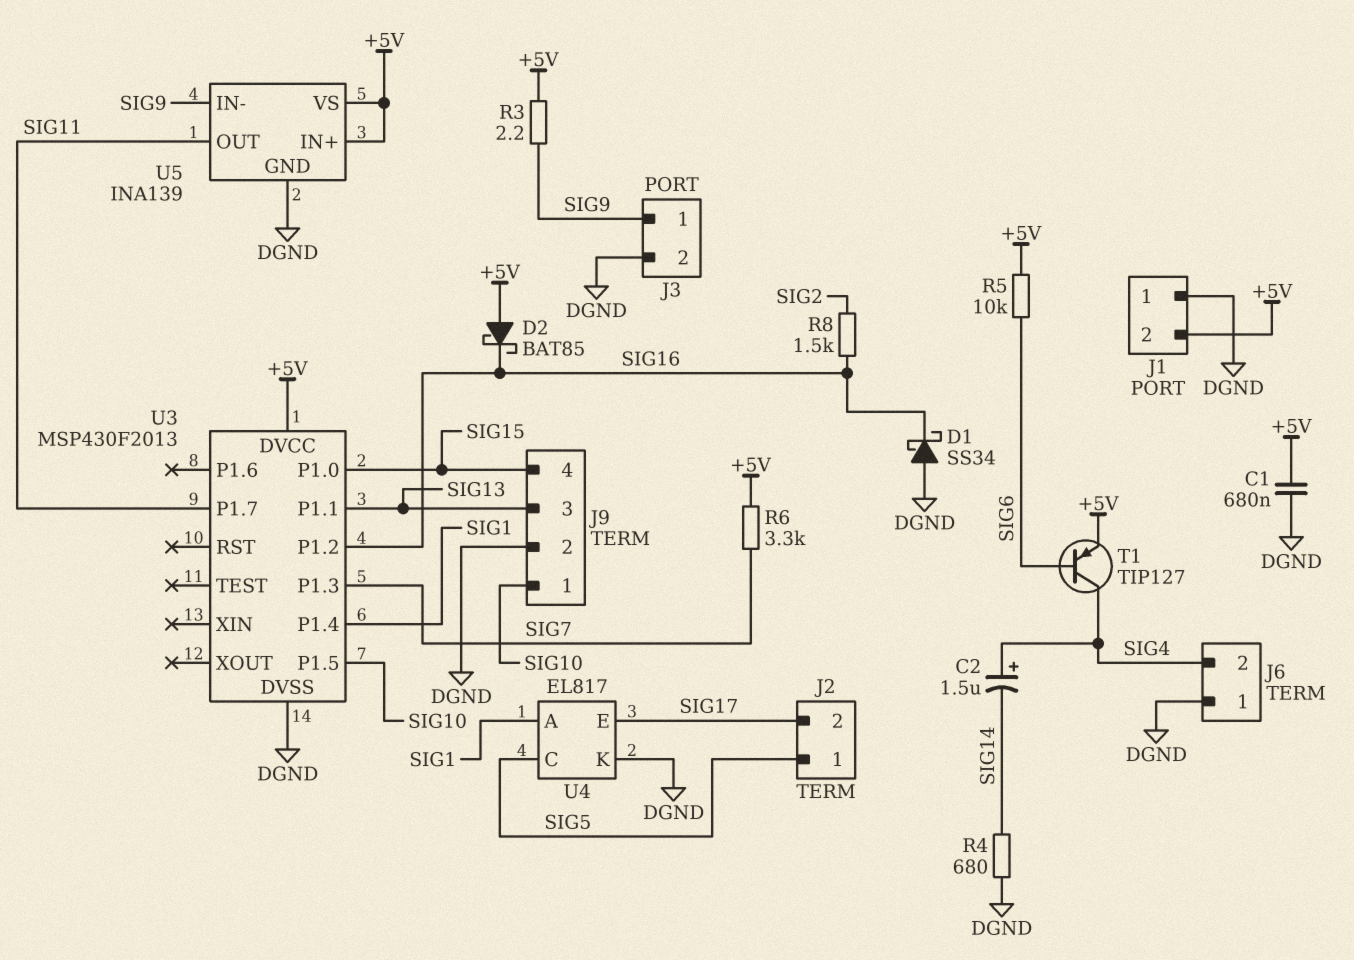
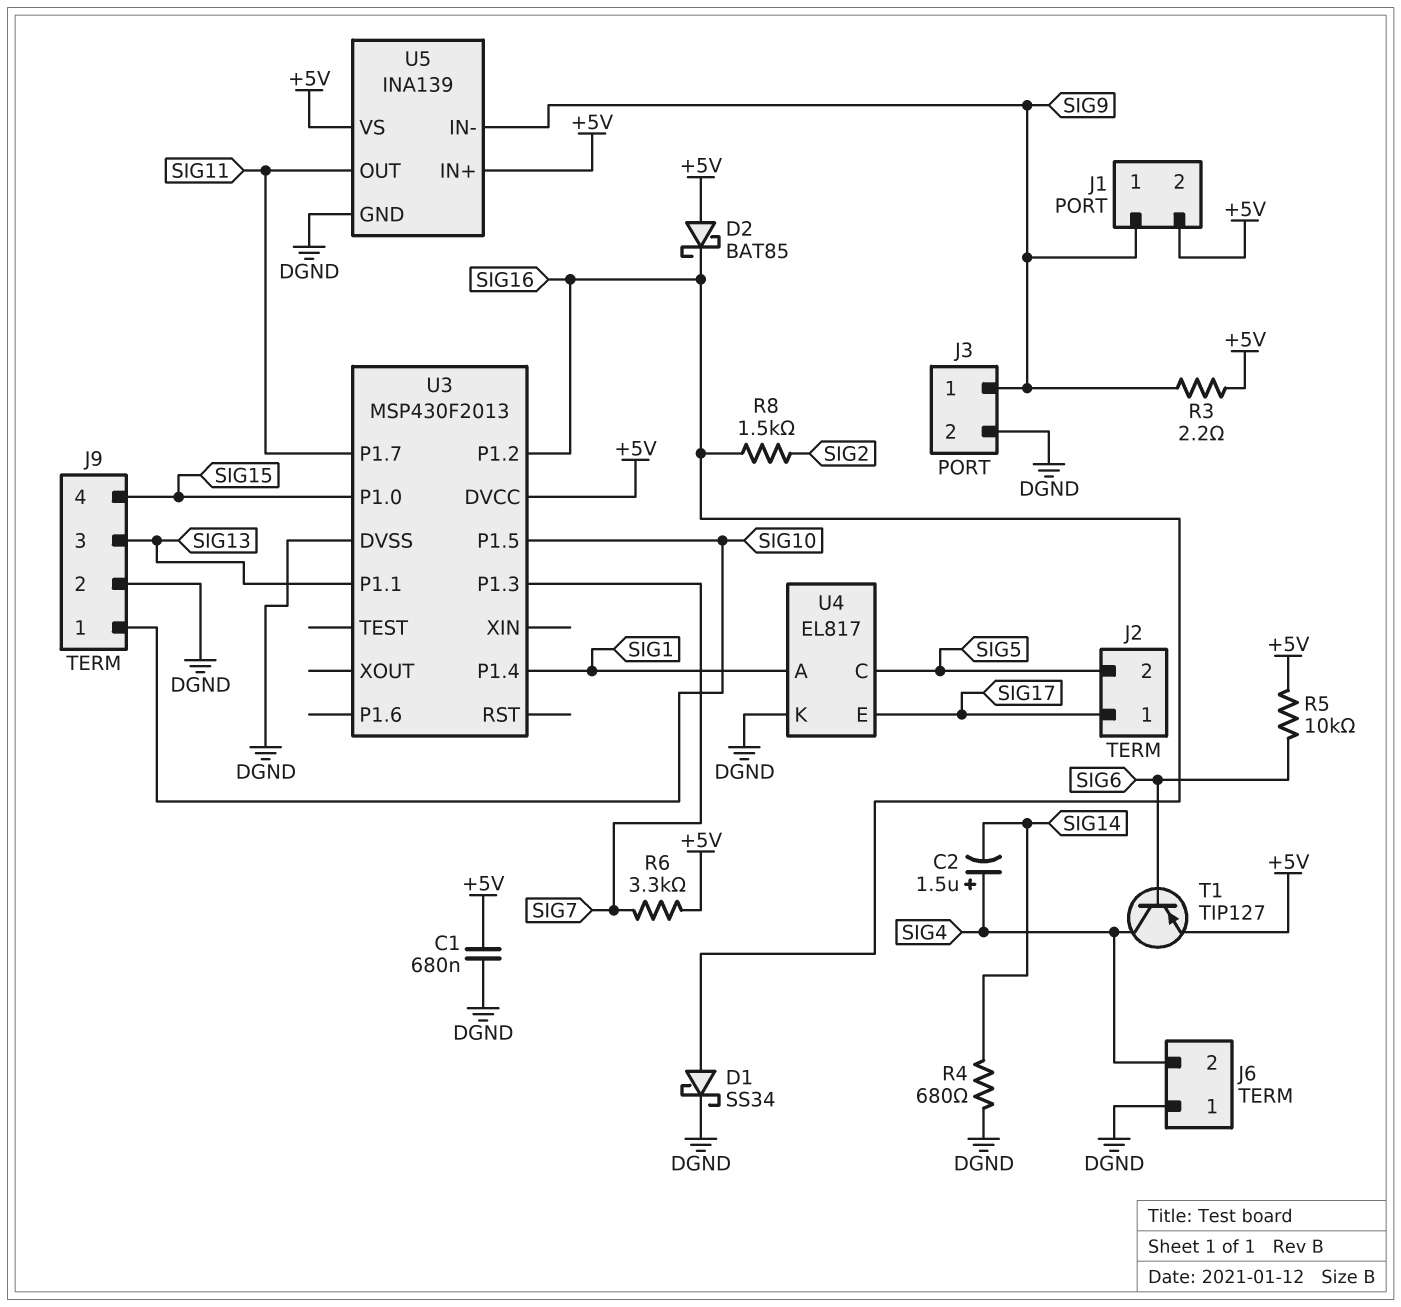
D1: schottky SS34 (A DGND, K SIG16) -> schottky SS34 (A SIG16, K DGND)
J1 pin 1: DGND -> SIG9
J2 pin 1: SIG5 -> SIG17
J2 pin 2: SIG17 -> SIG5

